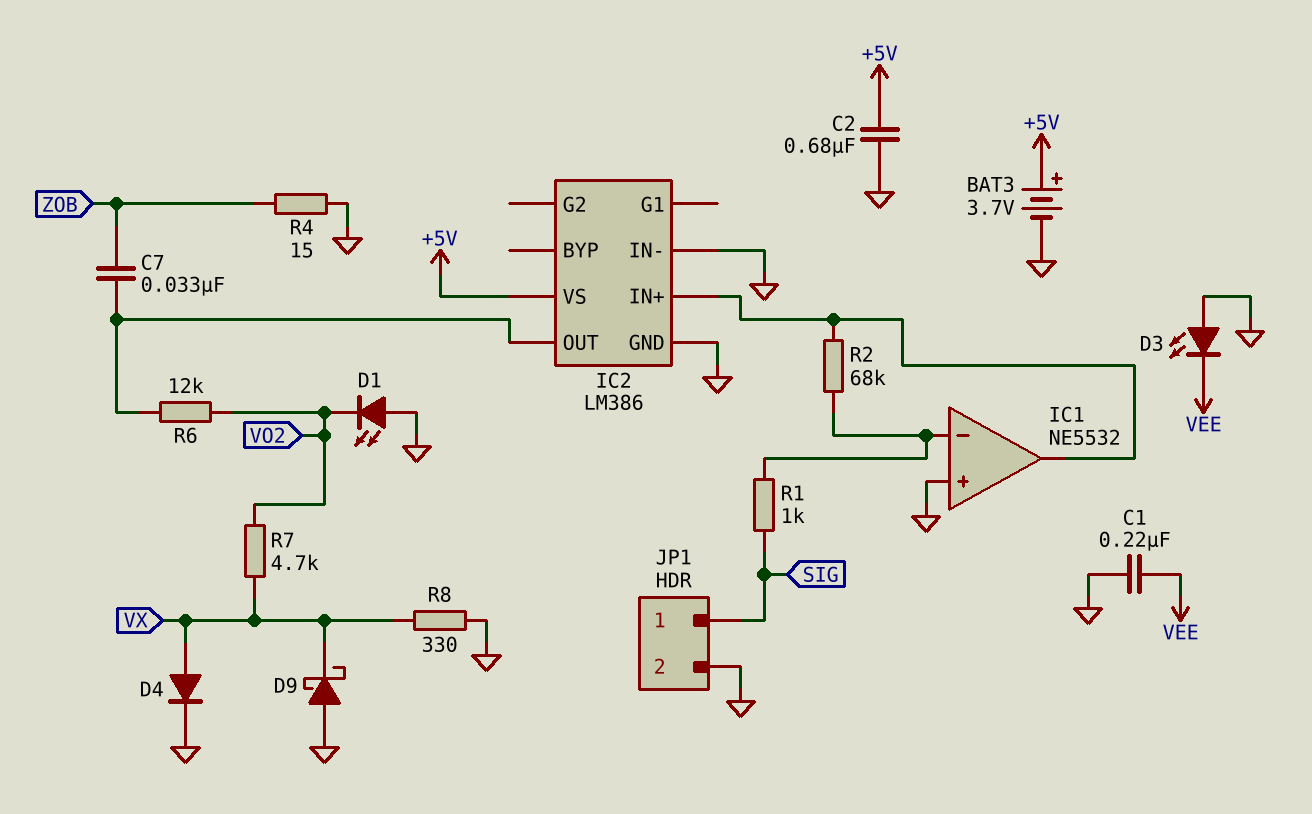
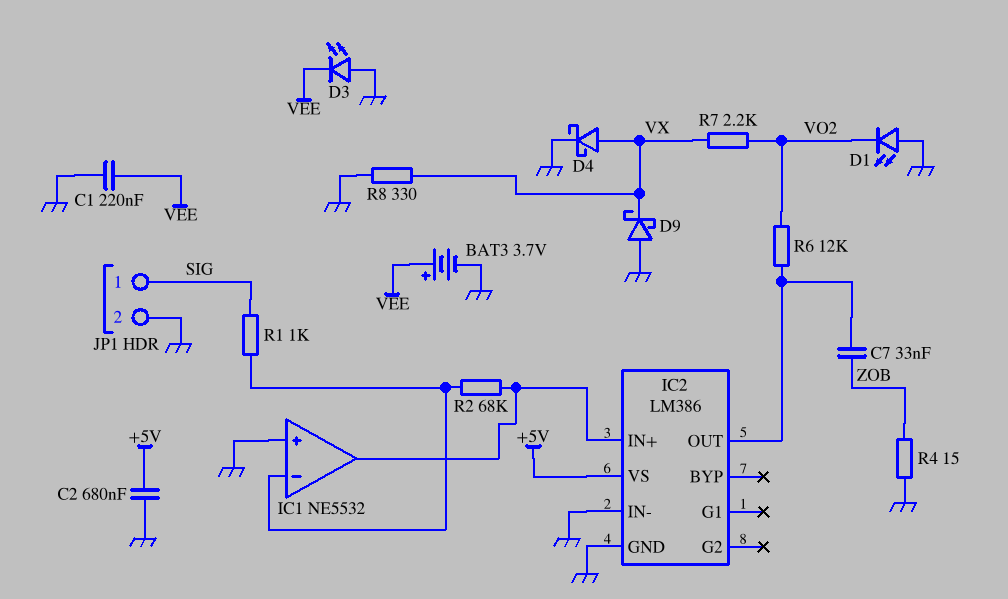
BAT3: 3.7V (plus +5V, minus GND) -> 3.7V (plus VEE, minus GND)
D4: diode (A VX, K GND) -> schottky (A VX, K GND)
R7: 4.7k (VO2, VX) -> 2.2k (VO2, VX)

